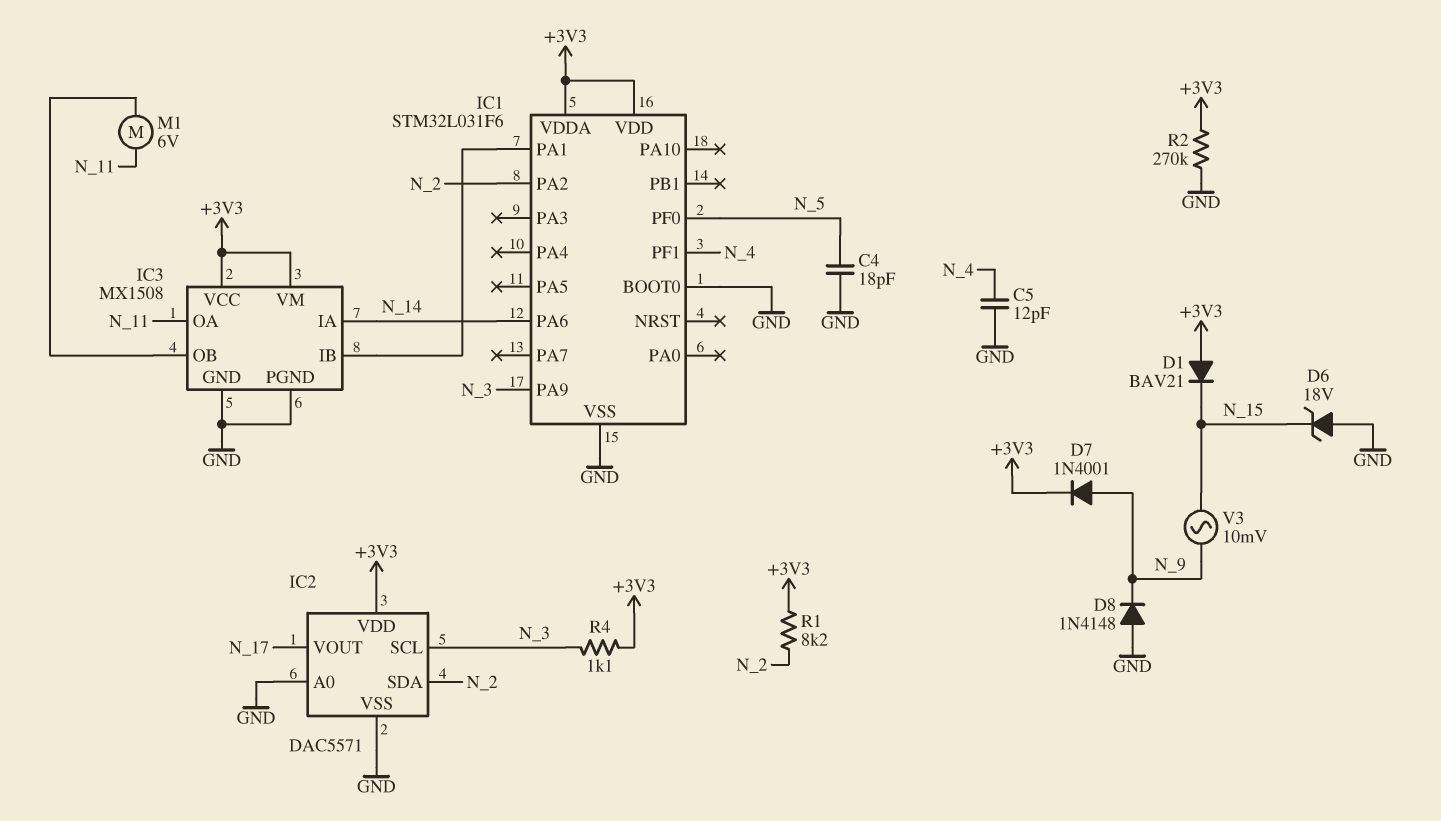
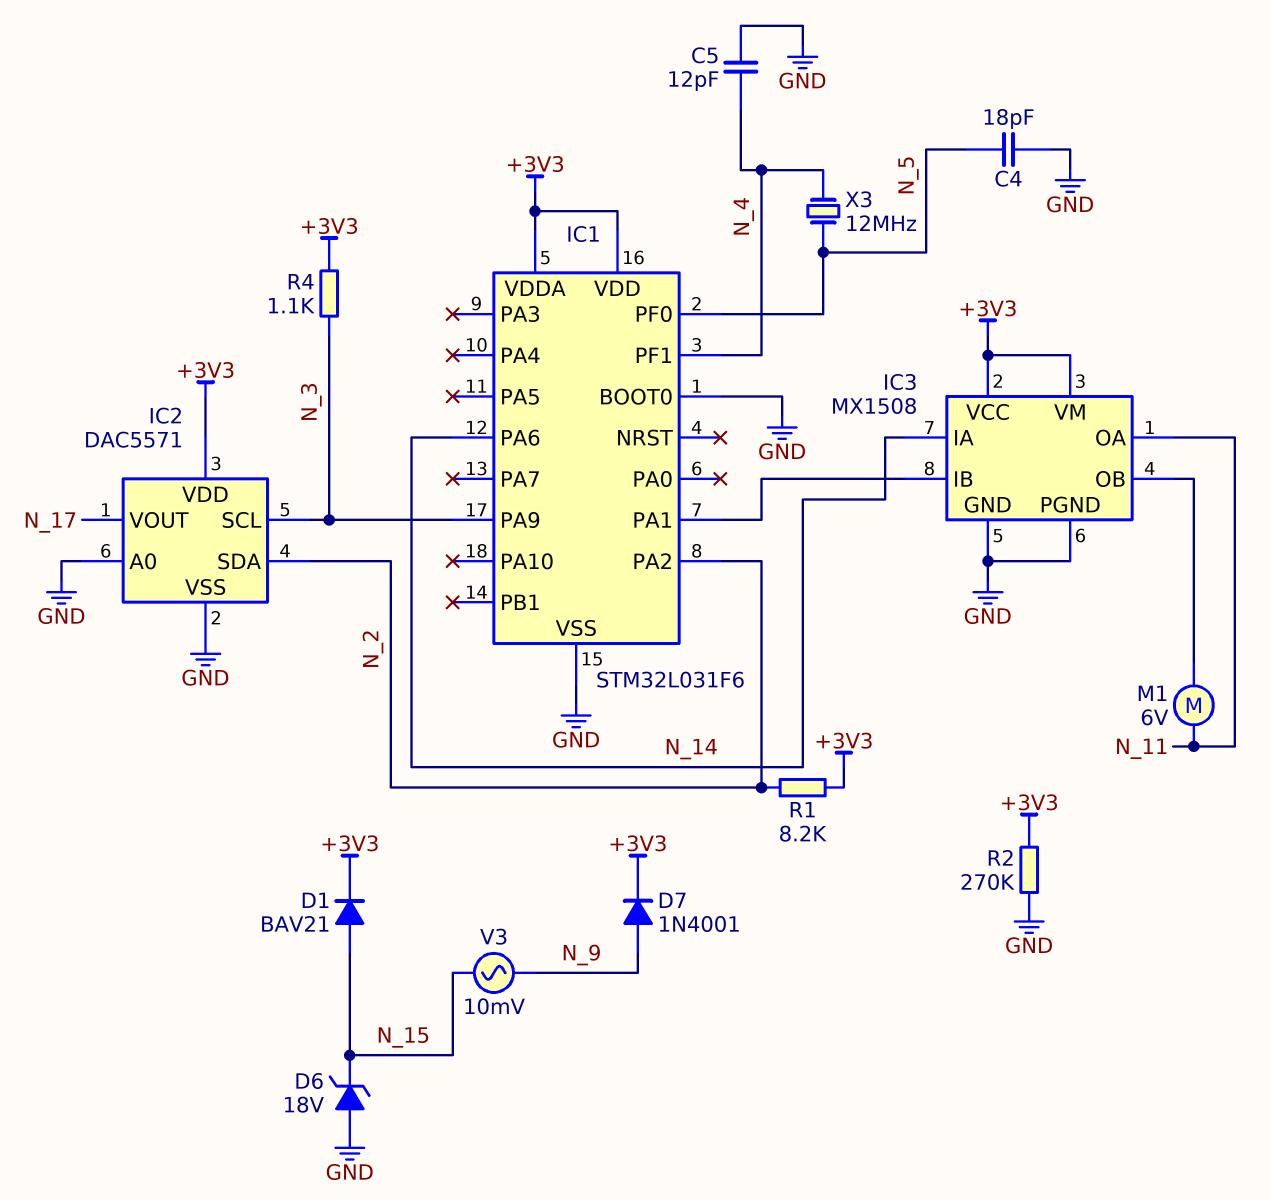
D1: diode BAV21 (A +3V3, K N_15) -> diode BAV21 (A N_15, K +3V3)
D8: diode 1N4148 (A GND, K N_9) -> none
X3: none -> 12MHz (N_4, N_5)

